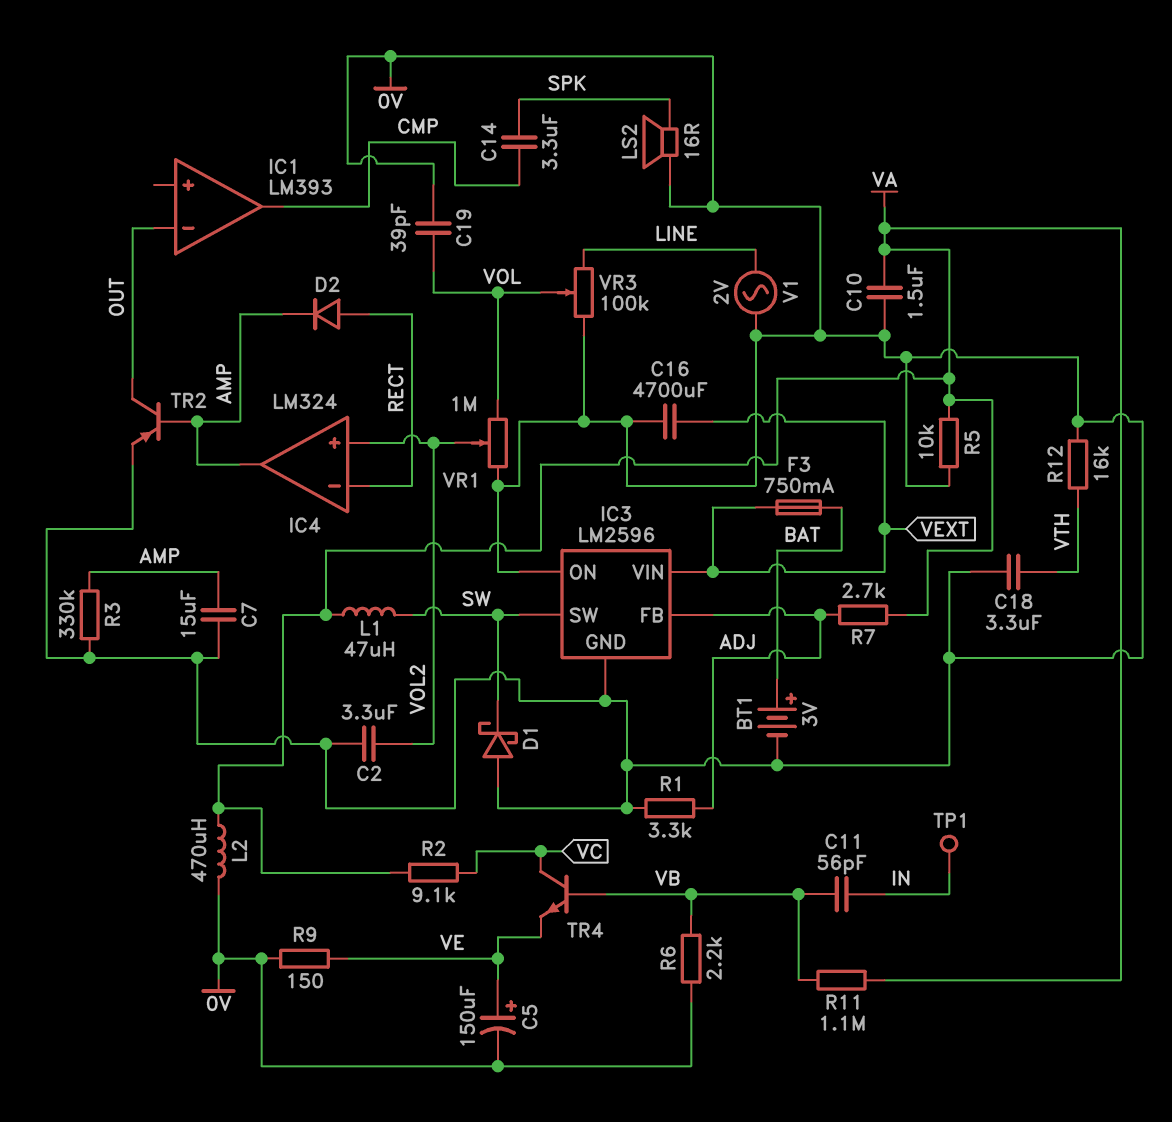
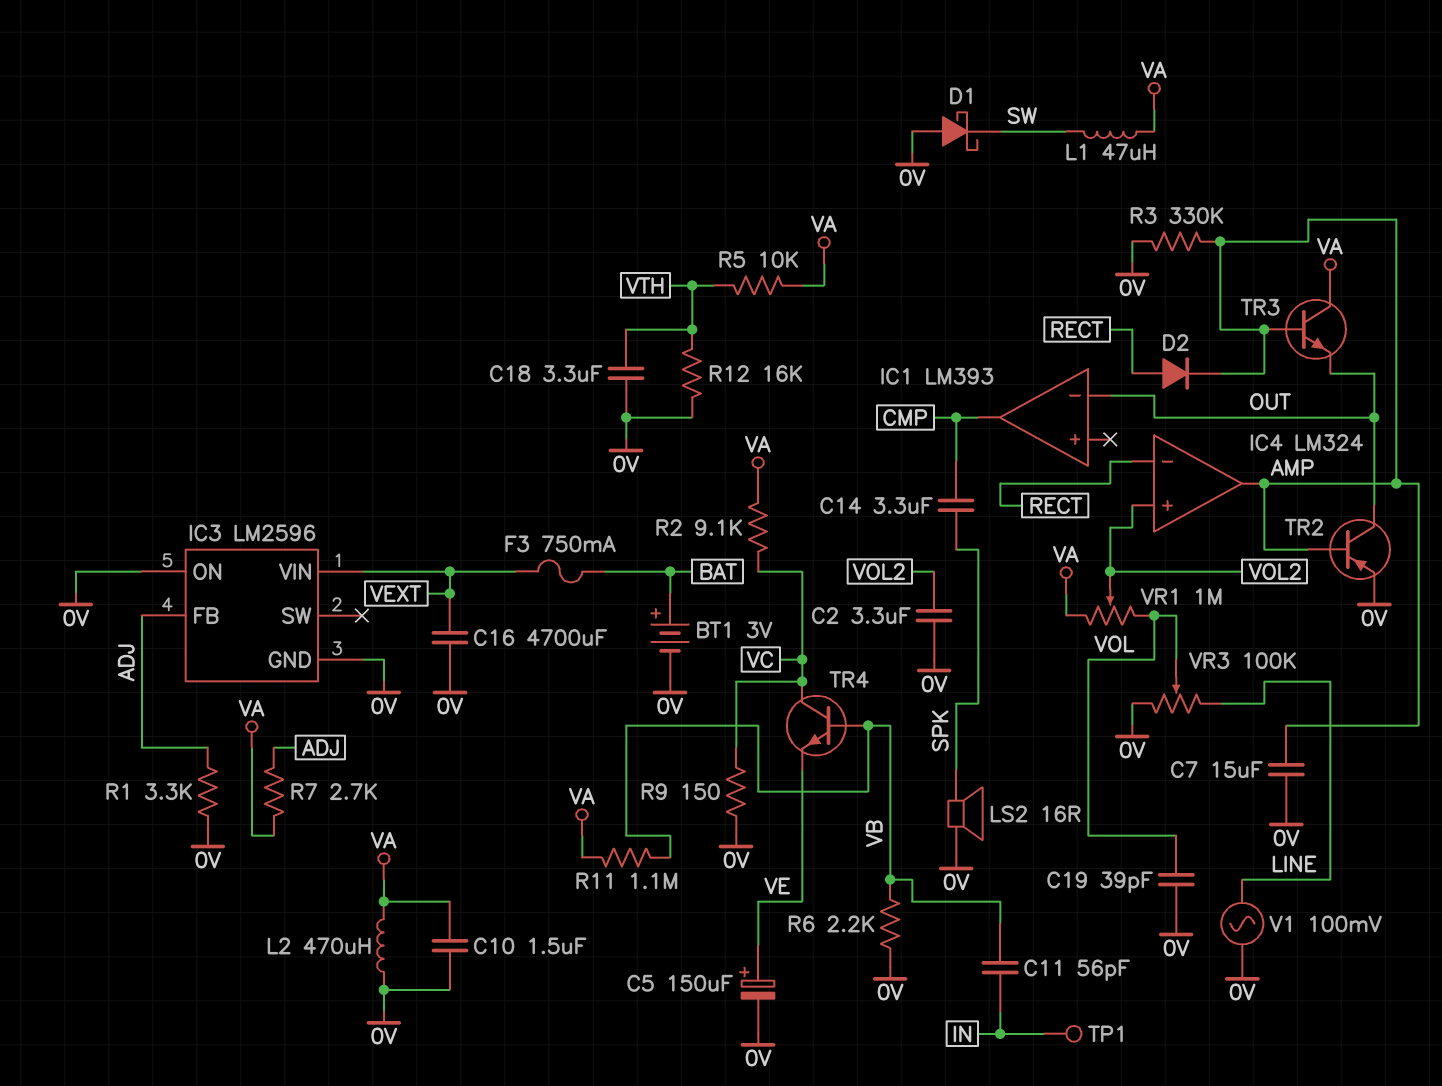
IC3 pin SW: SW -> none
R5: 10k (0V, VA) -> 10k (VA, VTH)
R9: 150 (0V, VE) -> 150 (0V, VC)
TR3: none -> NPN (B AMP, C VA, E OUT)
V1: AC 2V (0V, LINE) -> AC 100mV (0V, LINE)
VR1: 1M (0V, VOL, wiper VOL2) -> 1M (VA, VOL, wiper VOL2)

